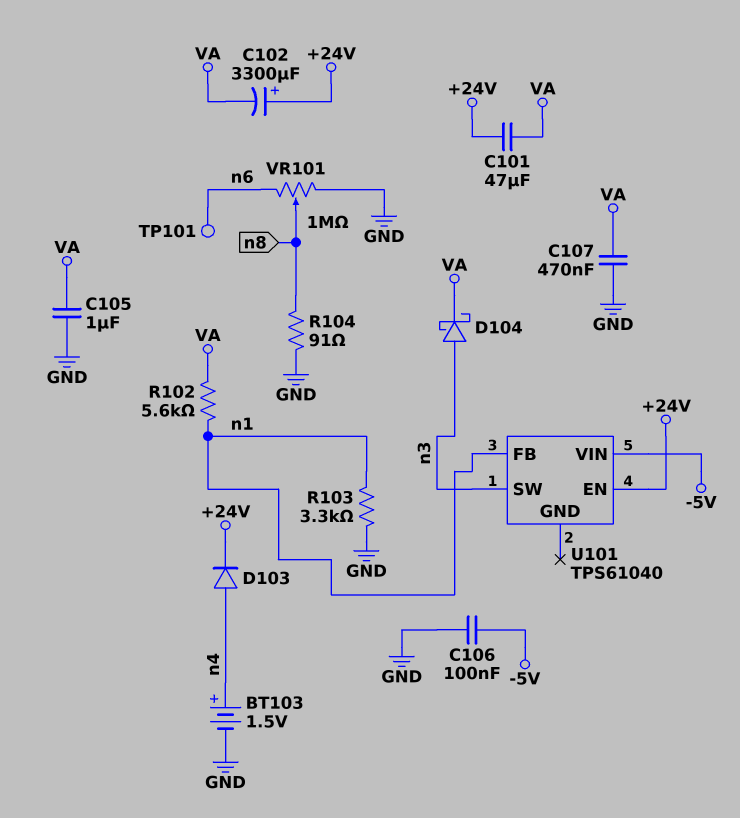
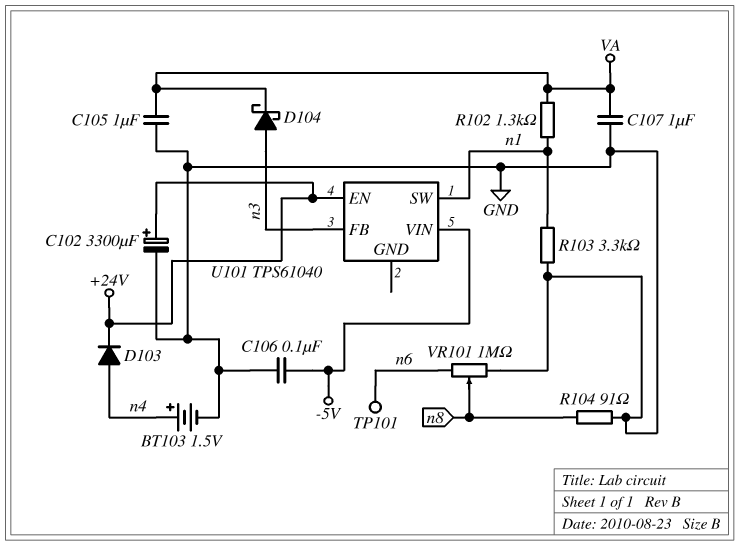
C101: 47uF (+24V, VA) -> none
C102: 3300uF (plus +24V, minus VA) -> 3300uF (plus +24V, minus GND)
C107: 470nF (GND, VA) -> 1uF (GND, VA)
R102: 5.6k (VA, n1) -> 1.3k (VA, n1)
U101 pin FB: n1 -> n3
U101 pin SW: n3 -> n1

